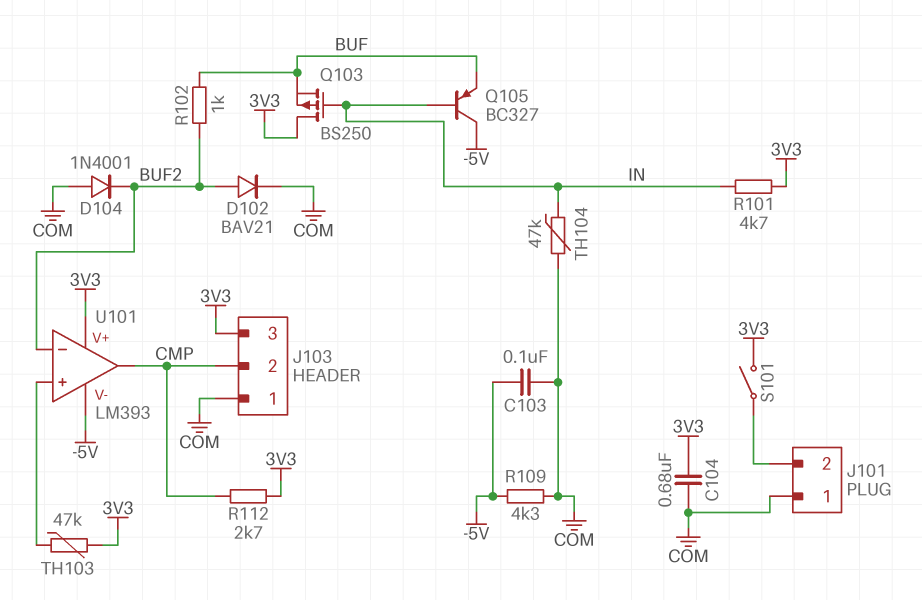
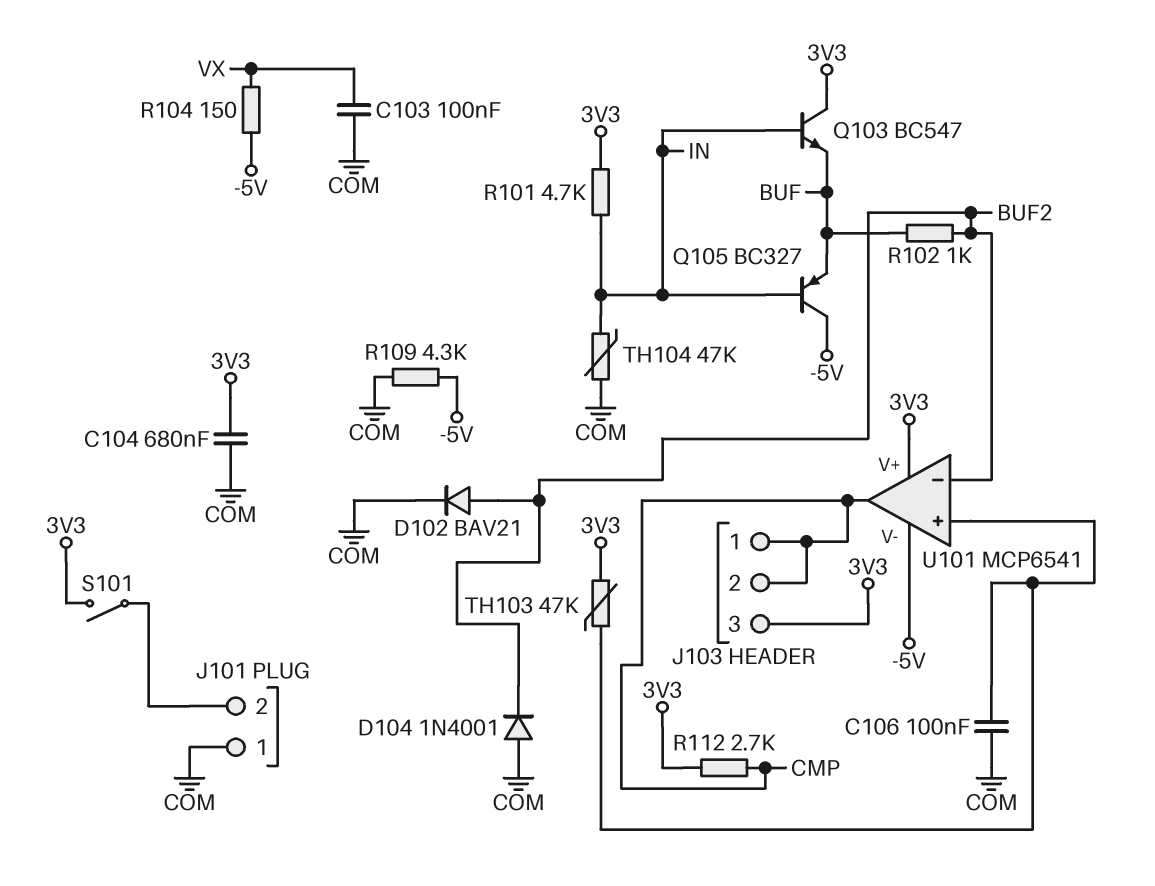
C103: 100nF (-5V, COM) -> 100nF (COM, VX)
C106: none -> 100nF (COM, U101/in+)
J103 pin 1: COM -> CMP
Q103: PMOS BS250 (G IN, D 3V3, S BUF) -> NPN BC547 (B IN, C 3V3, E BUF)
R104: none -> 150 (-5V, VX)
U101: LM393 -> MCP6541

